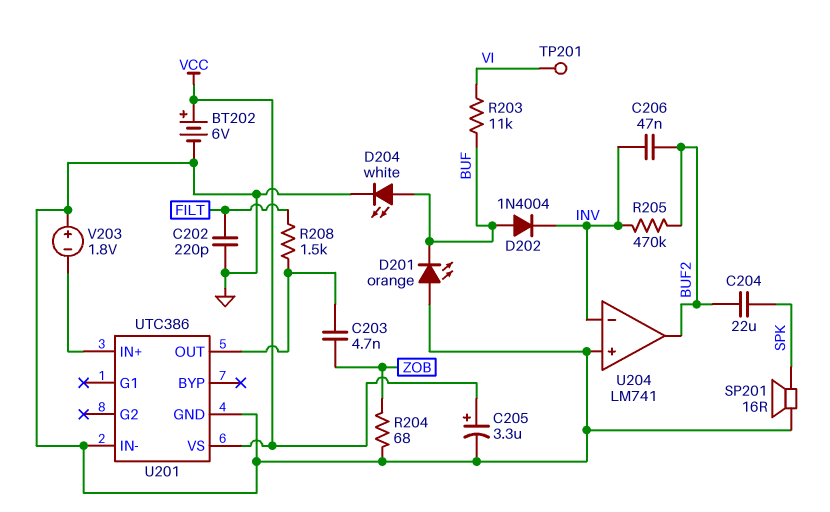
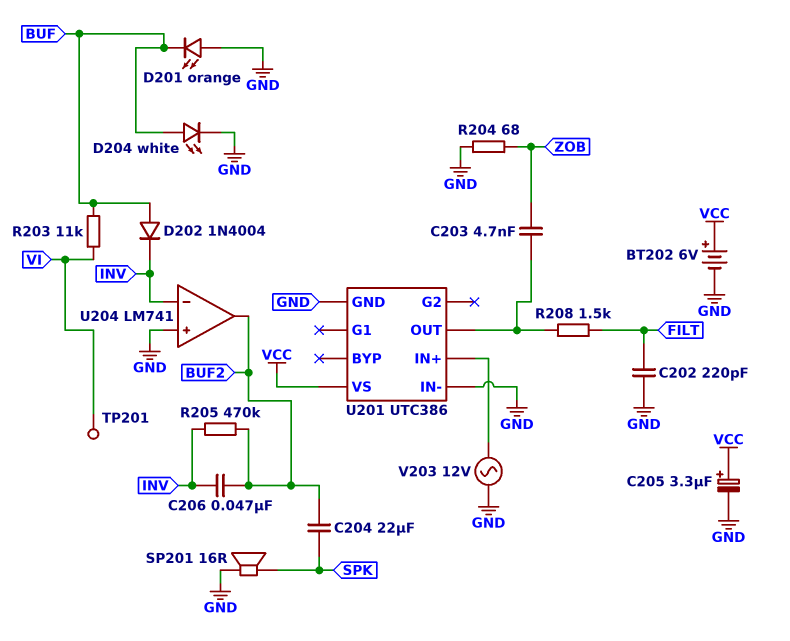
V203: 1.8V (plus GND, minus U201/IN+) -> AC 12V (GND, U201/IN+)

